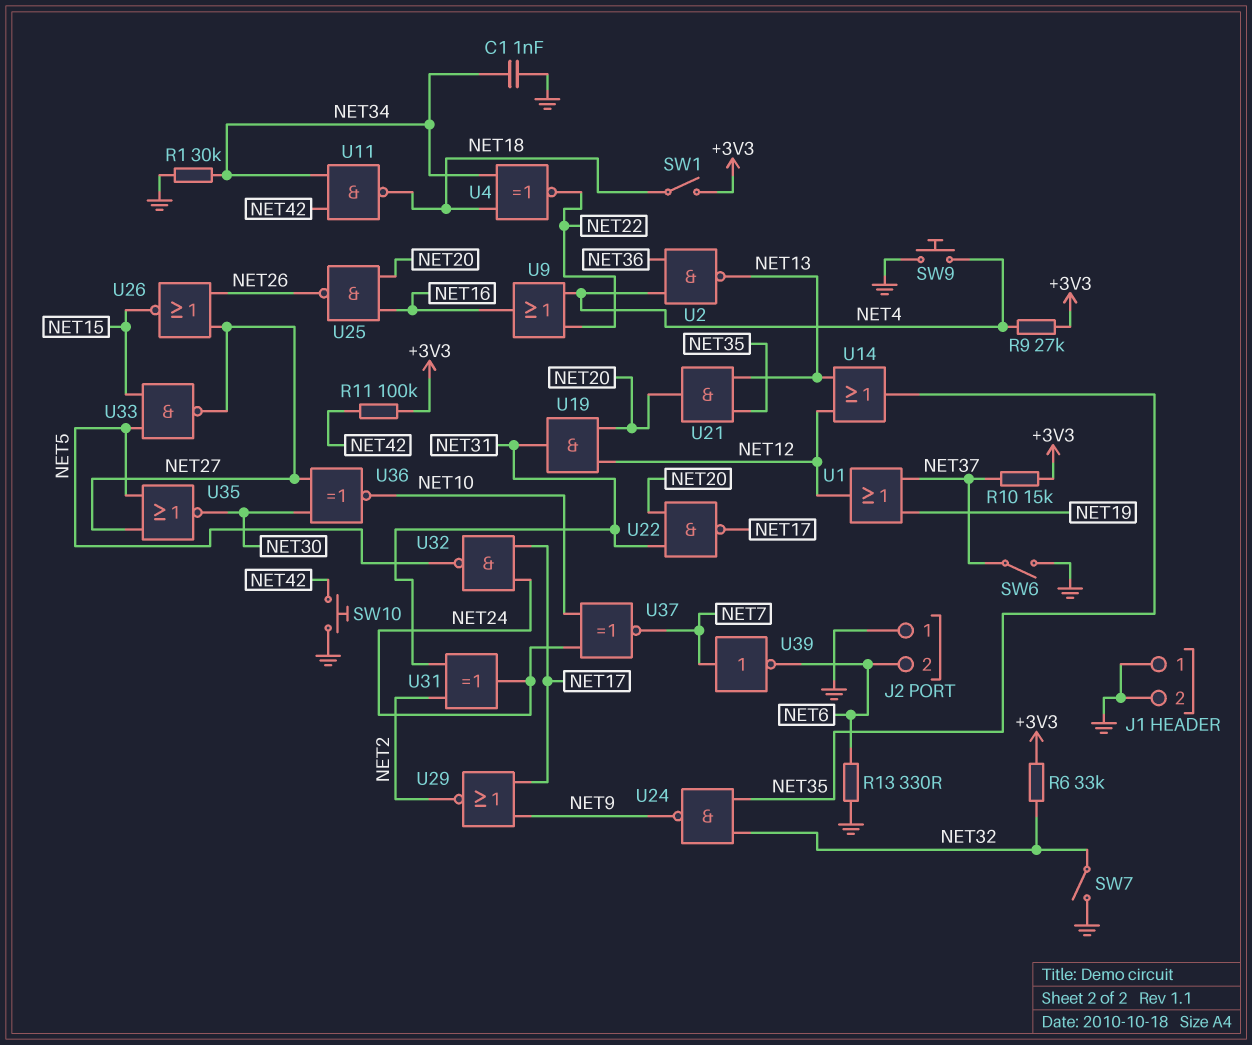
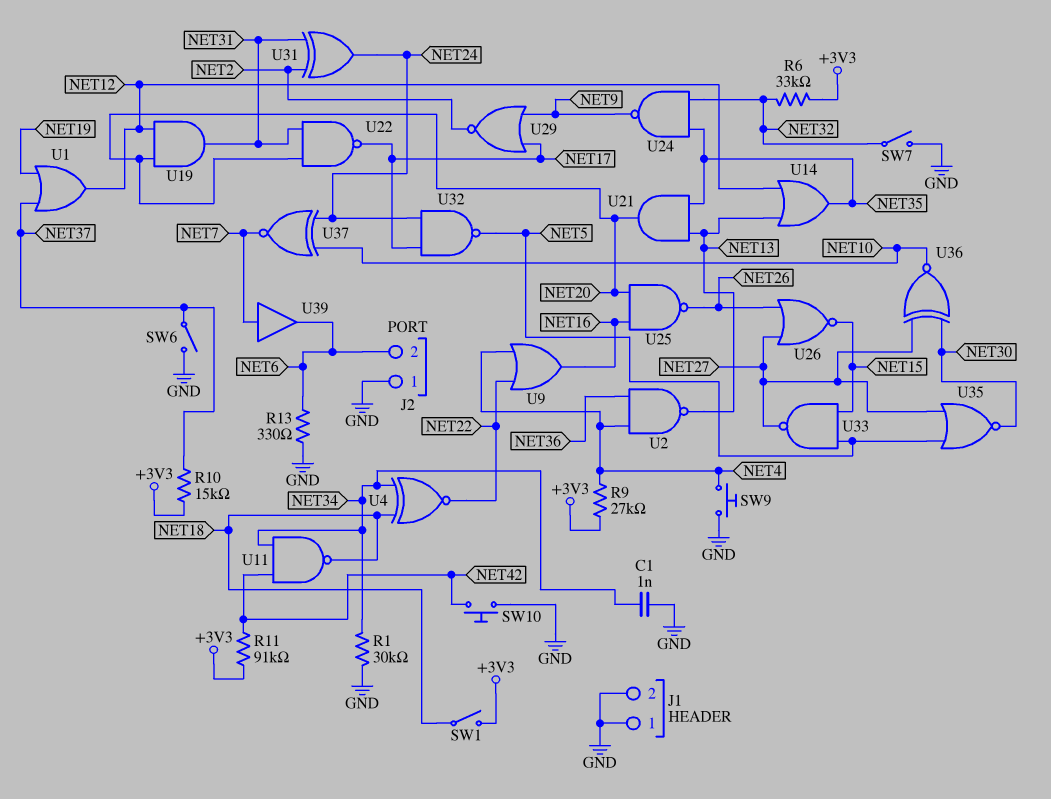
R11: 100k (+3V3, NET42) -> 91k (+3V3, NET42)
U39: NOT (in NET7, out NET6) -> buffer (in NET7, out NET6)

